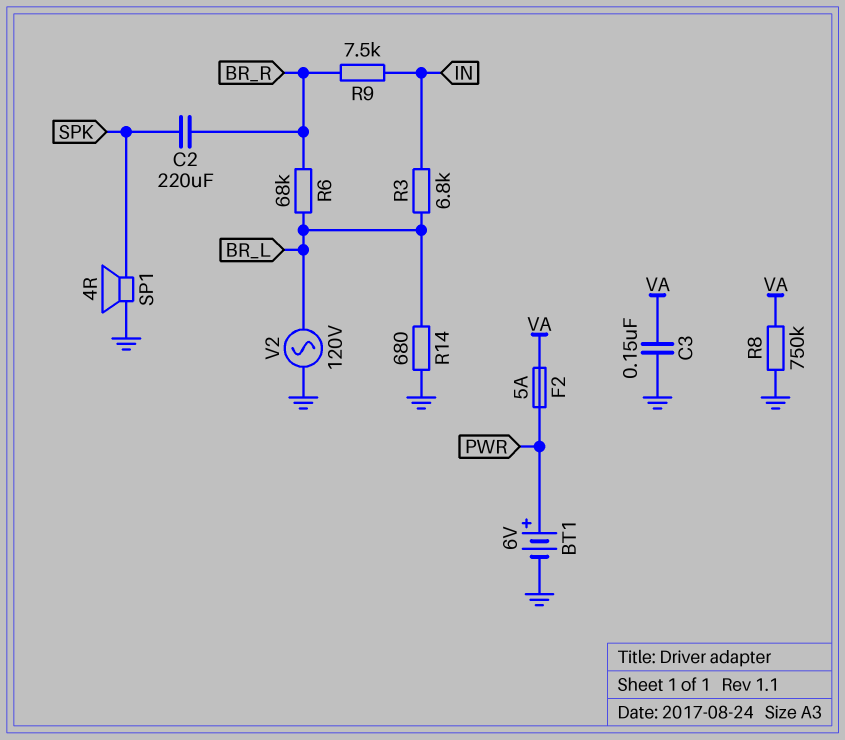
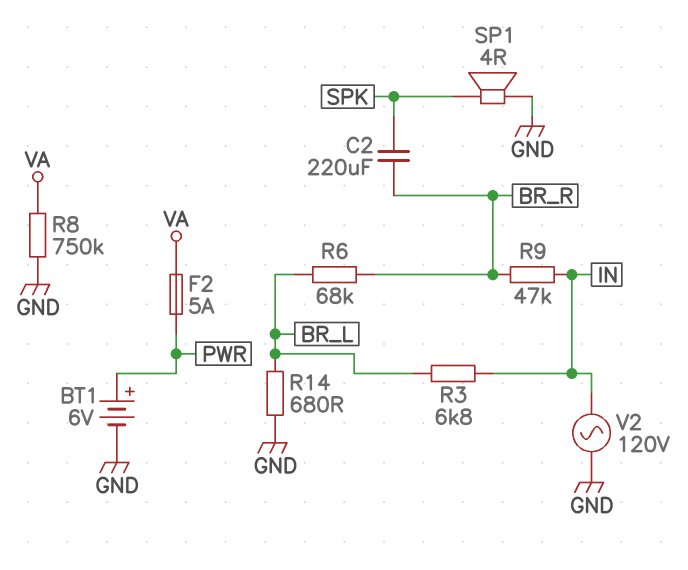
C3: 150nF (GND, VA) -> none
R9: 7.5k (BR_R, IN) -> 47k (BR_R, IN)
V2: AC 120V (BR_L, GND) -> AC 120V (GND, IN)

